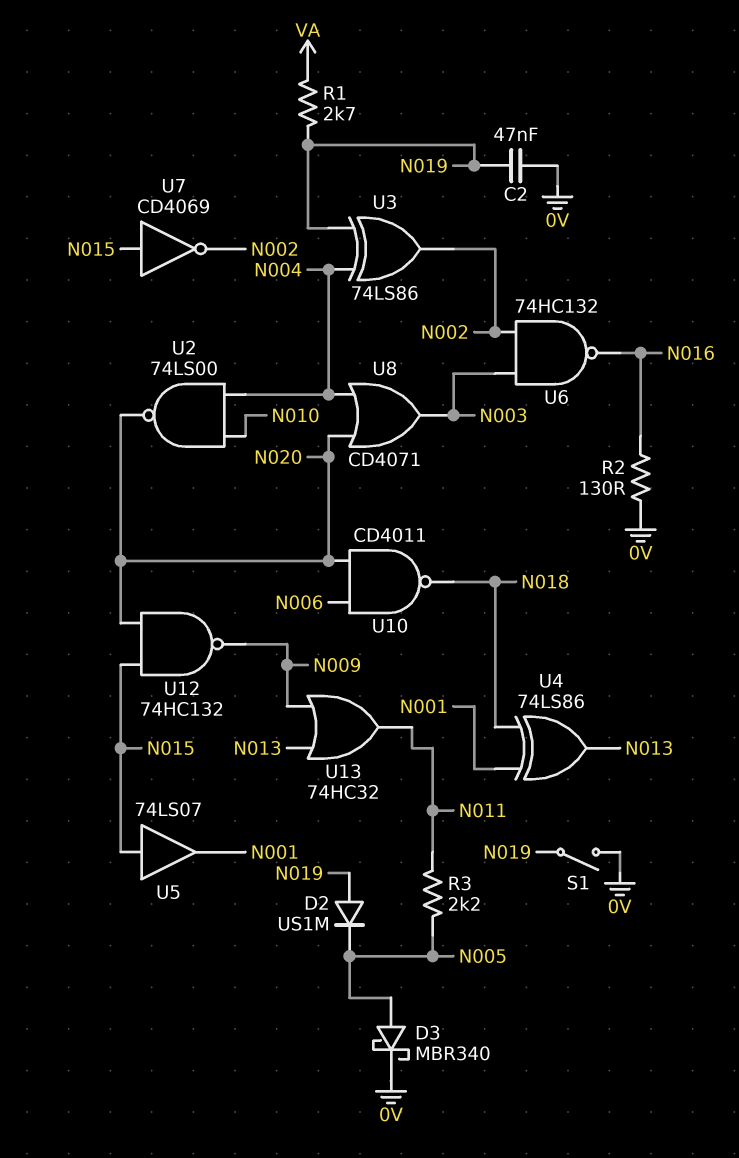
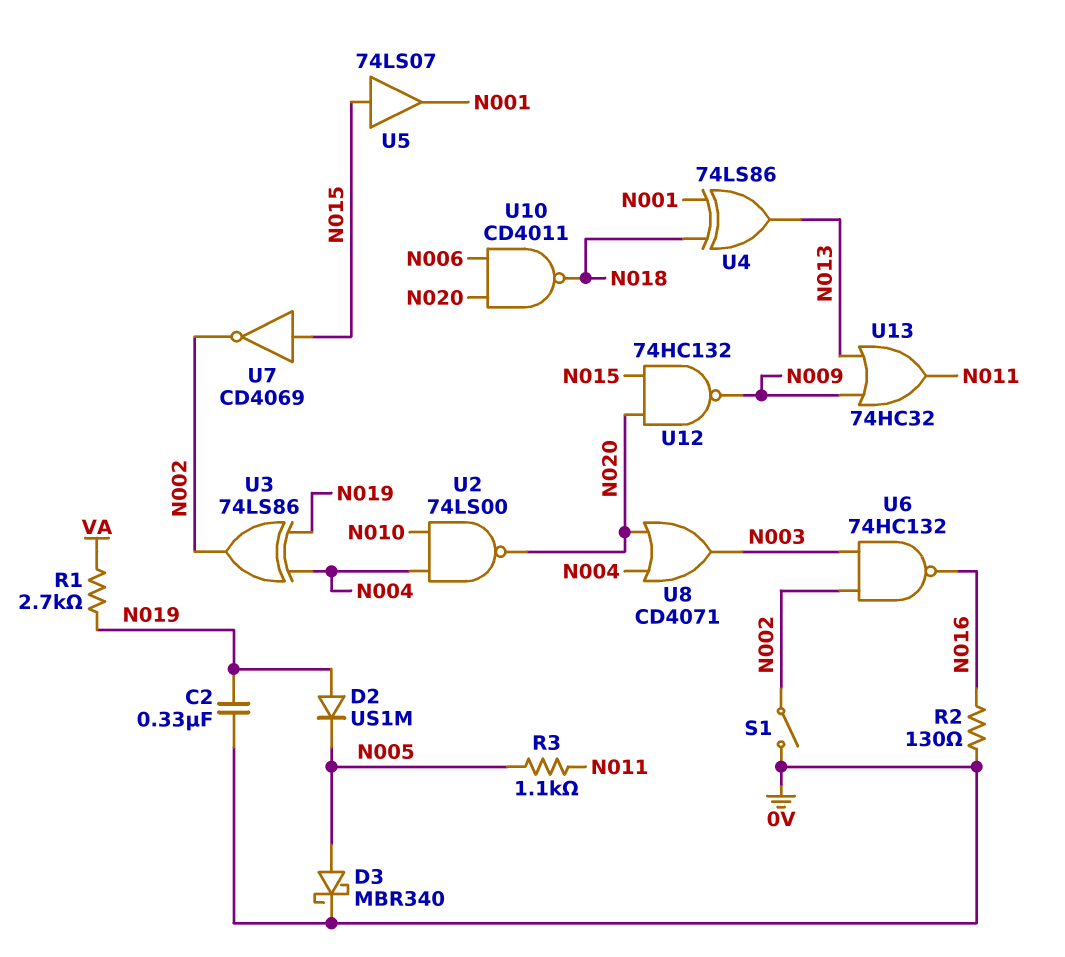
C2: 47nF (0V, N019) -> 330nF (0V, N019)
R3: 2.2k (N005, N011) -> 1.1k (N005, N011)
S1: switch (0V, N019) -> switch (0V, N002)

